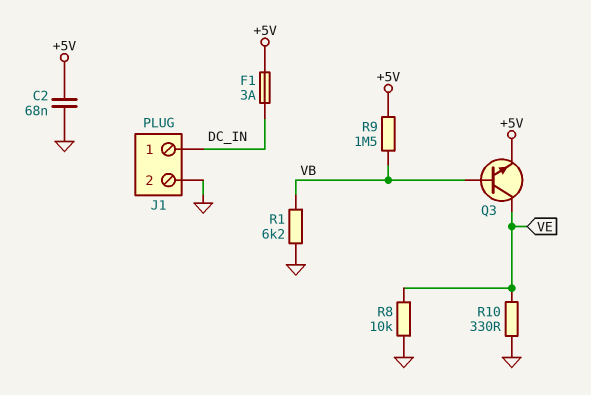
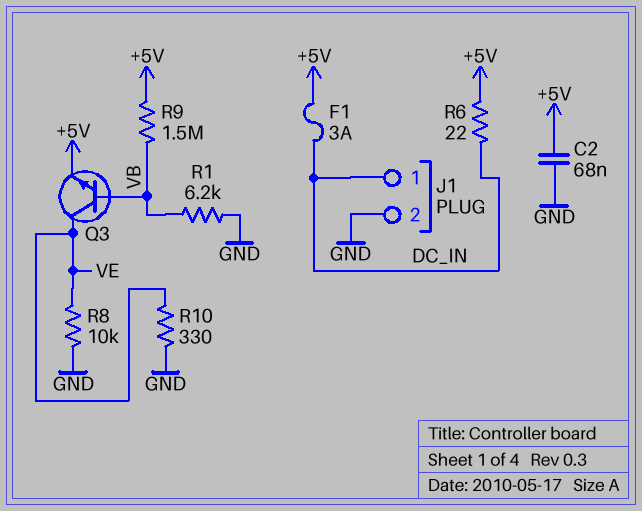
R6: none -> 22 (+5V, DC_IN)

